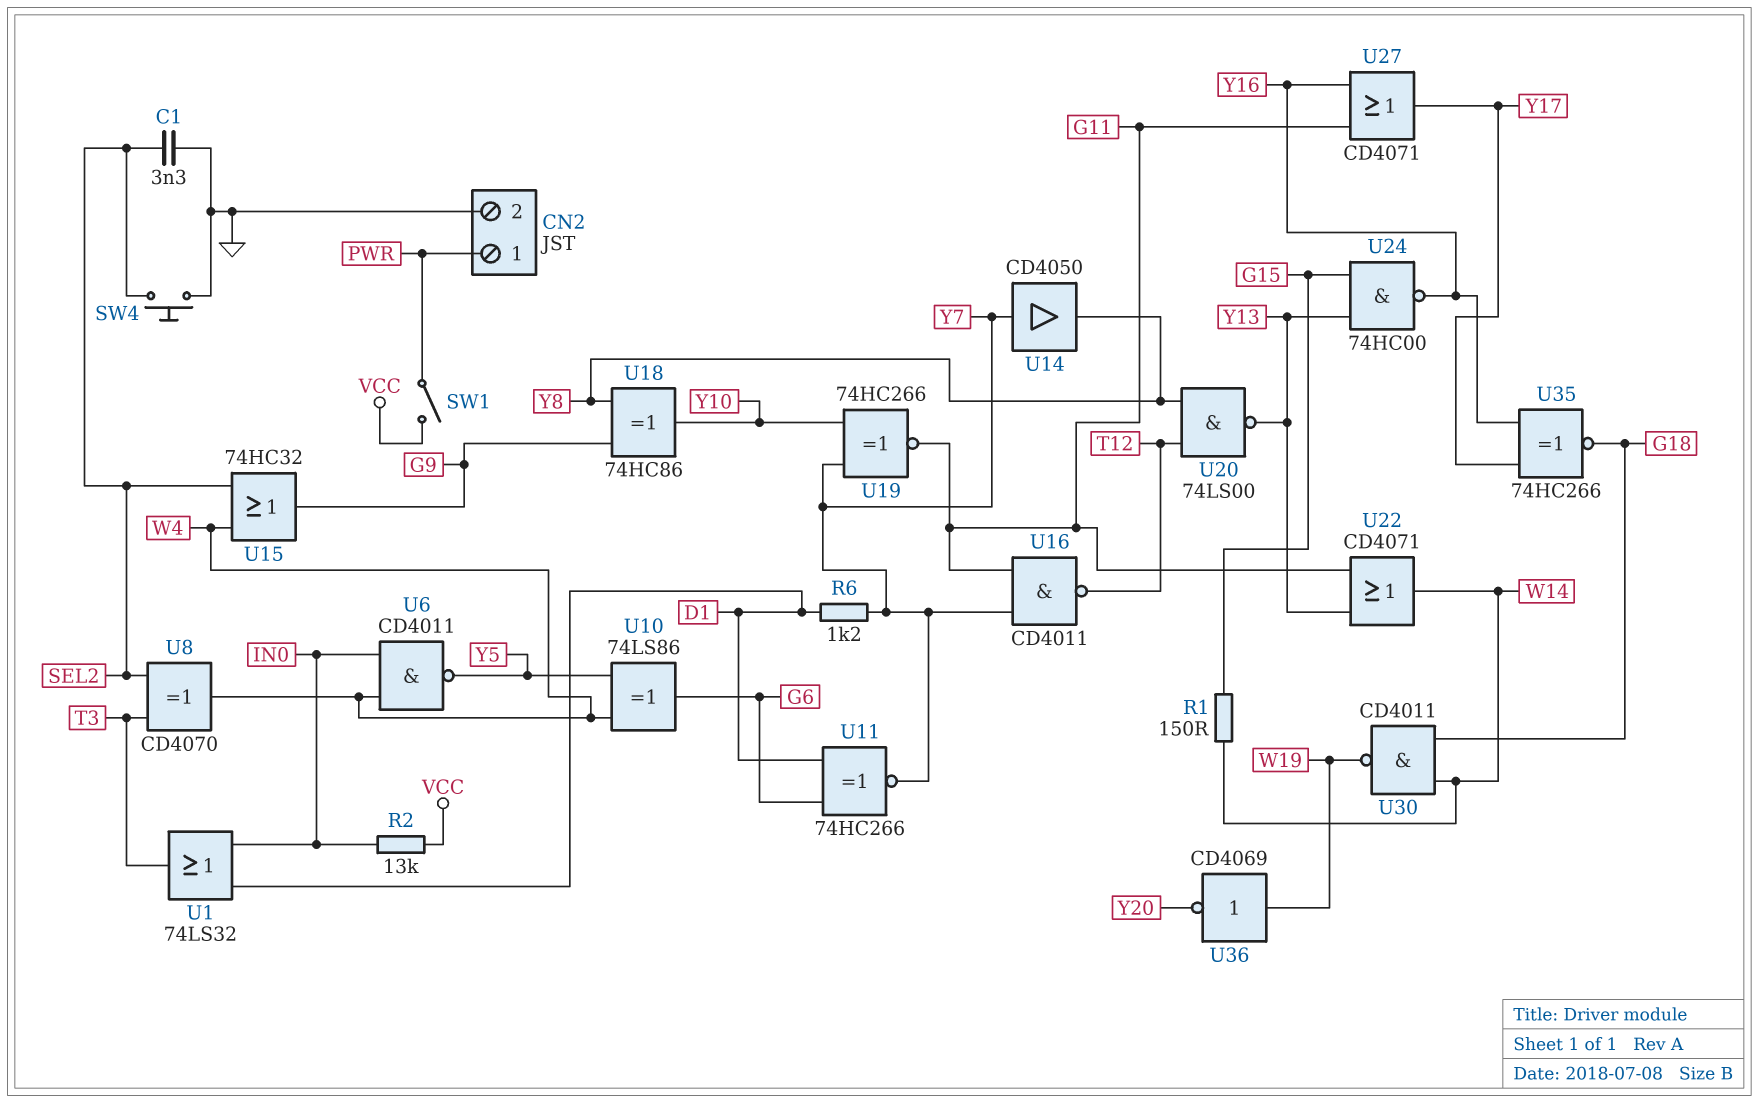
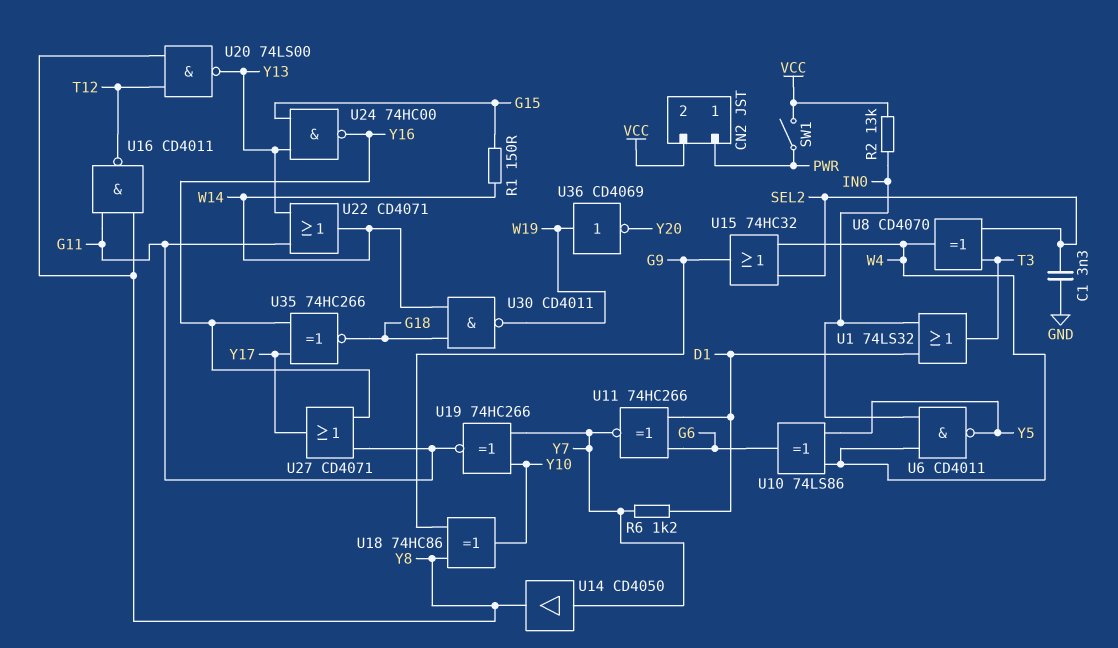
CN2 pin 2: GND -> VCC
SW4: button (GND, SEL2) -> none
U16: NAND CD4011 (in G11, in Y7, out T12) -> NAND CD4011 (in G11, in Y8, out T12)

